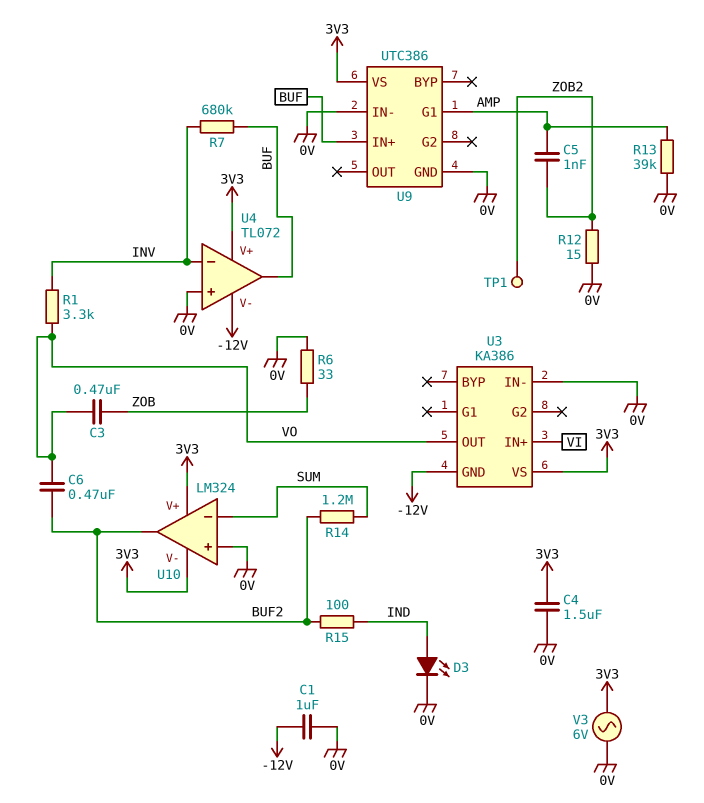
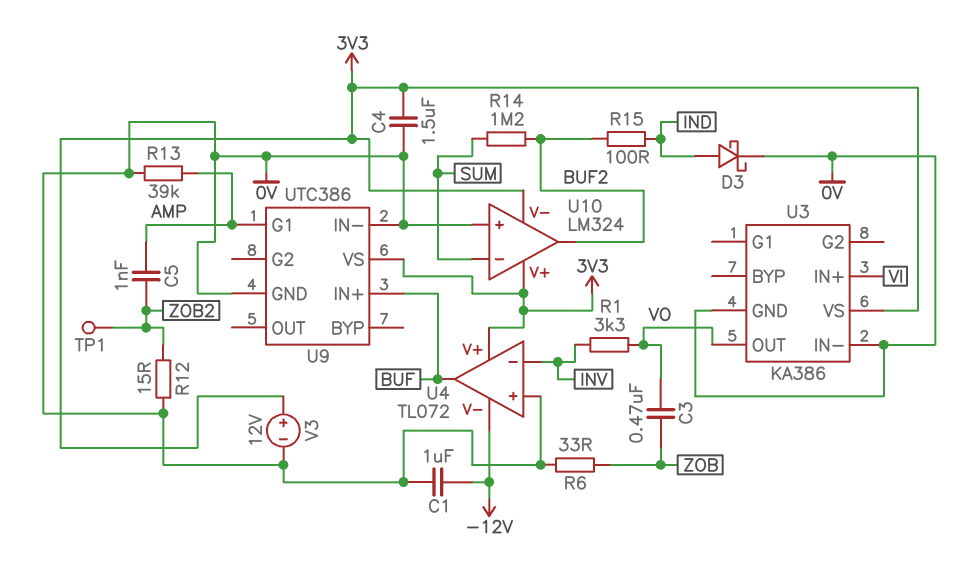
C6: 470nF (BUF2, VO) -> none
D3: LED (A IND, K 0V) -> schottky (A IND, K 0V)
R7: 680k (BUF, INV) -> none
U3 pin GND: -12V -> 0V
V3: AC 6V (0V, 3V3) -> 12V (plus 3V3, minus 0V)

